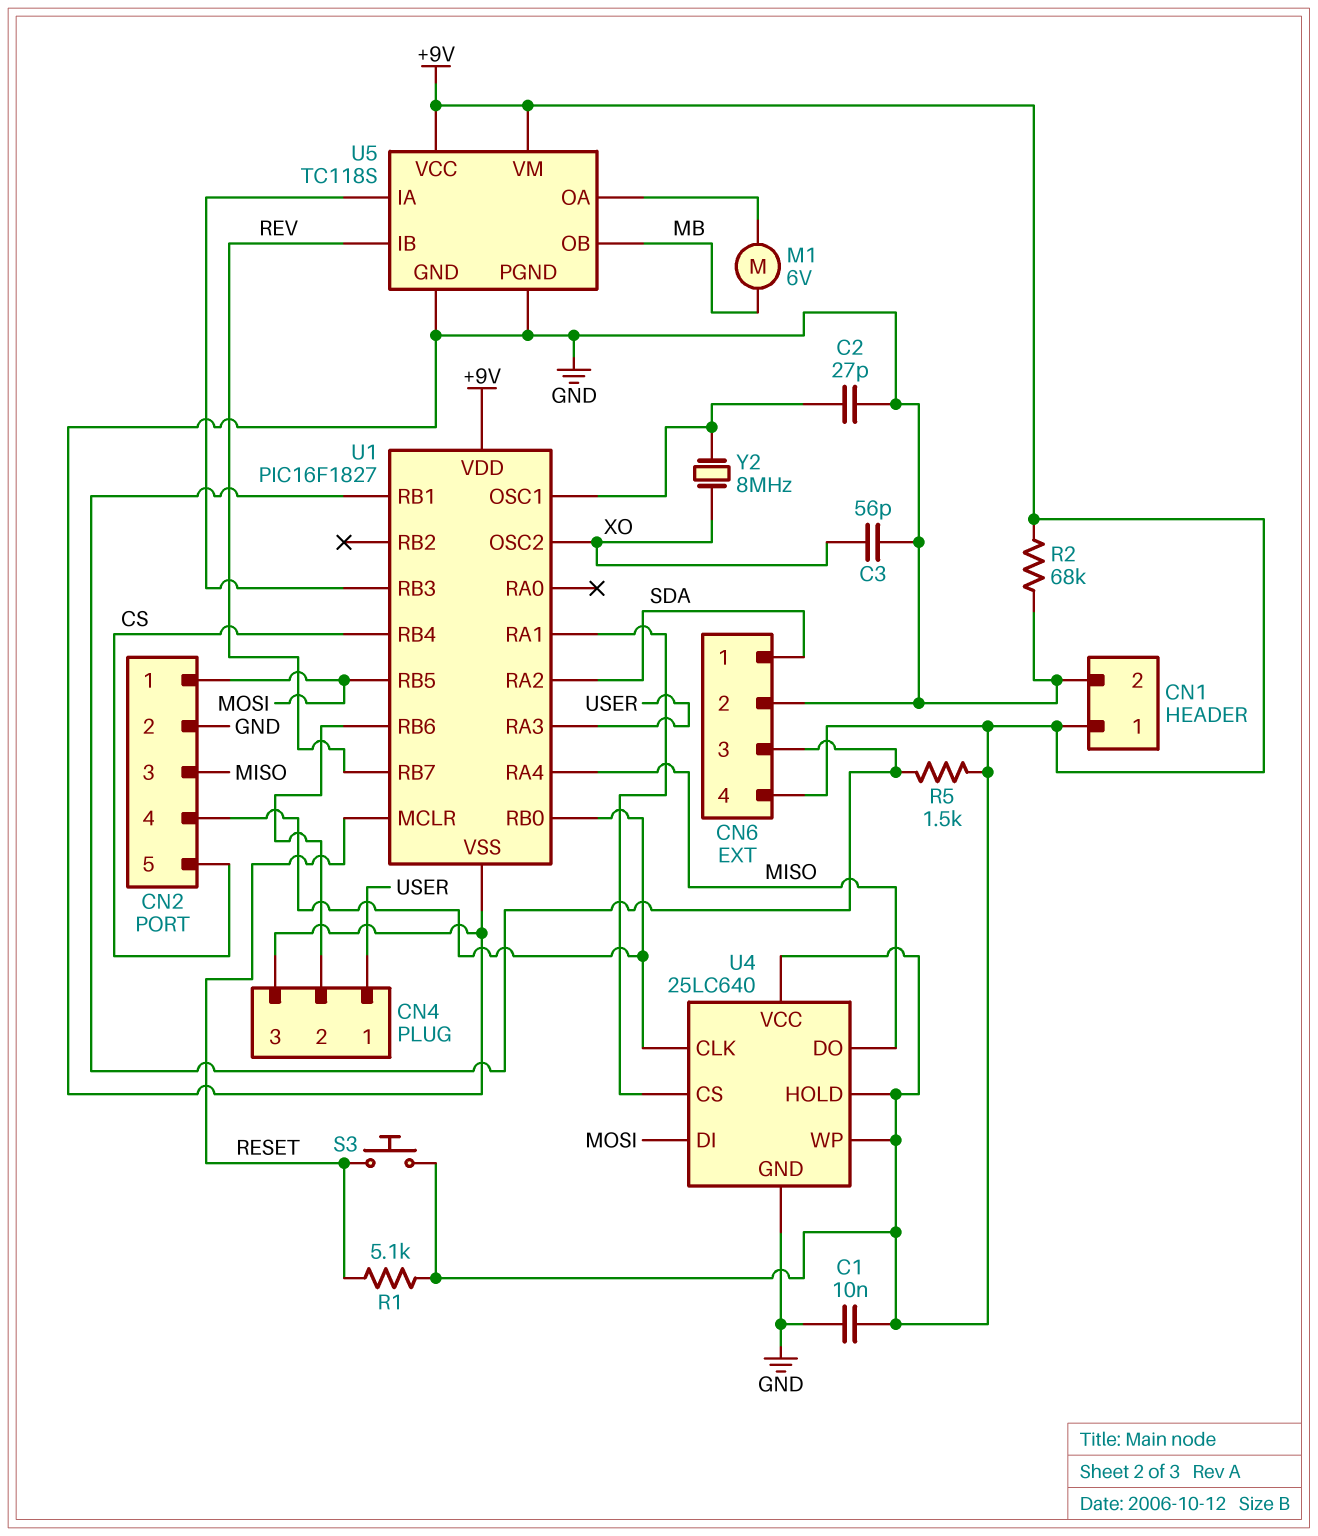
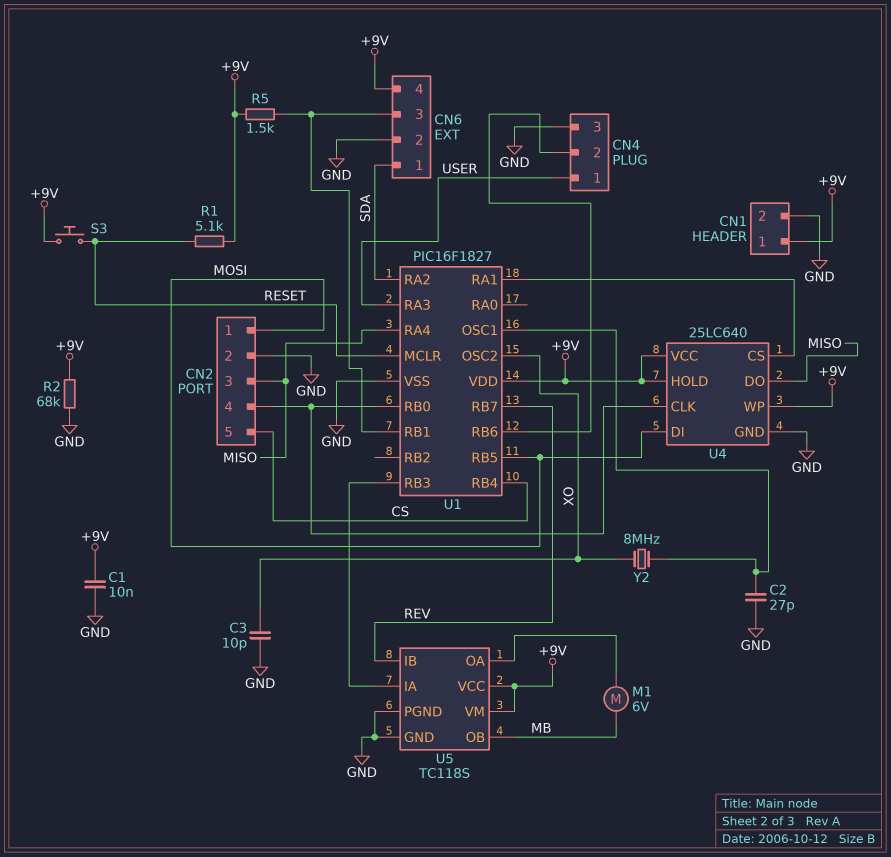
C3: 56pF (GND, XO) -> 10pF (GND, XO)

